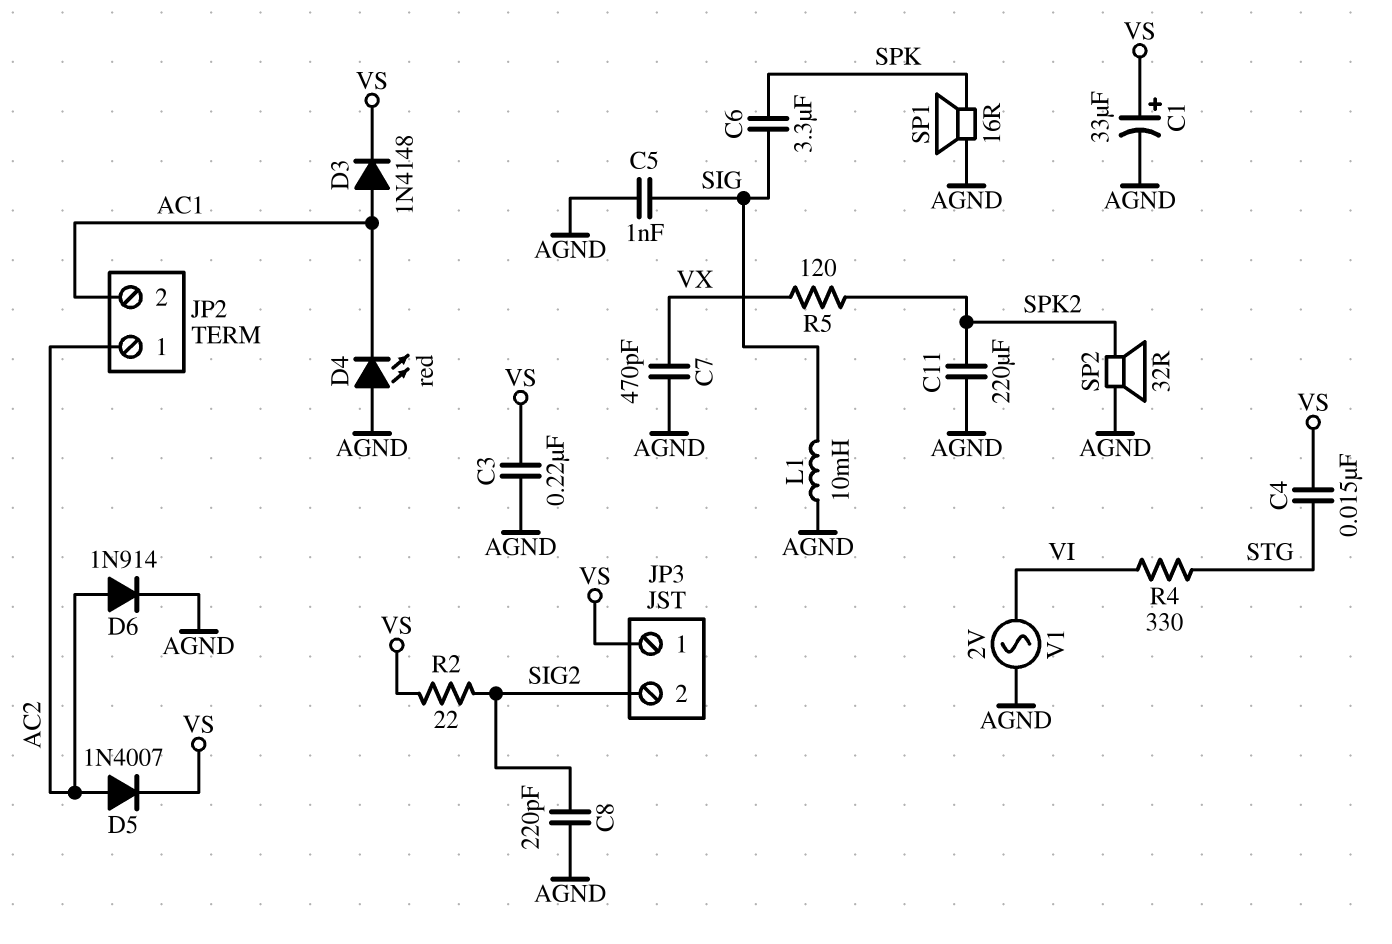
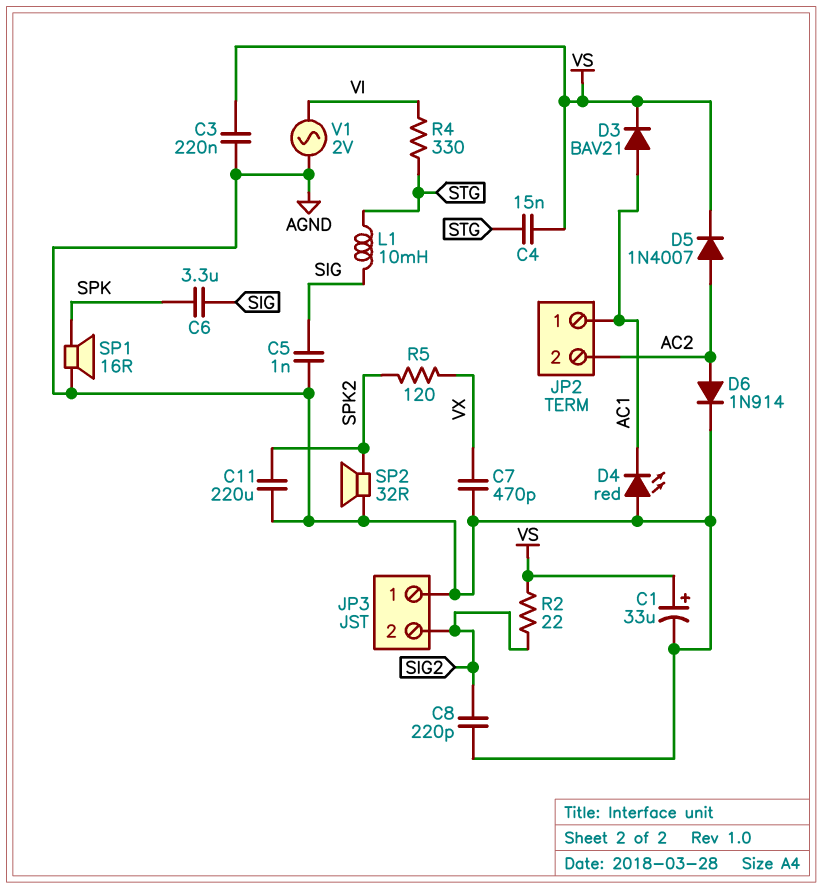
D3: diode 1N4148 (A AC1, K VS) -> diode BAV21 (A AC1, K VS)
JP2 pin 1: AC2 -> AC1
JP2 pin 2: AC1 -> AC2
JP3 pin 1: VS -> AGND
L1: 10mH (AGND, SIG) -> 10mH (SIG, STG)

